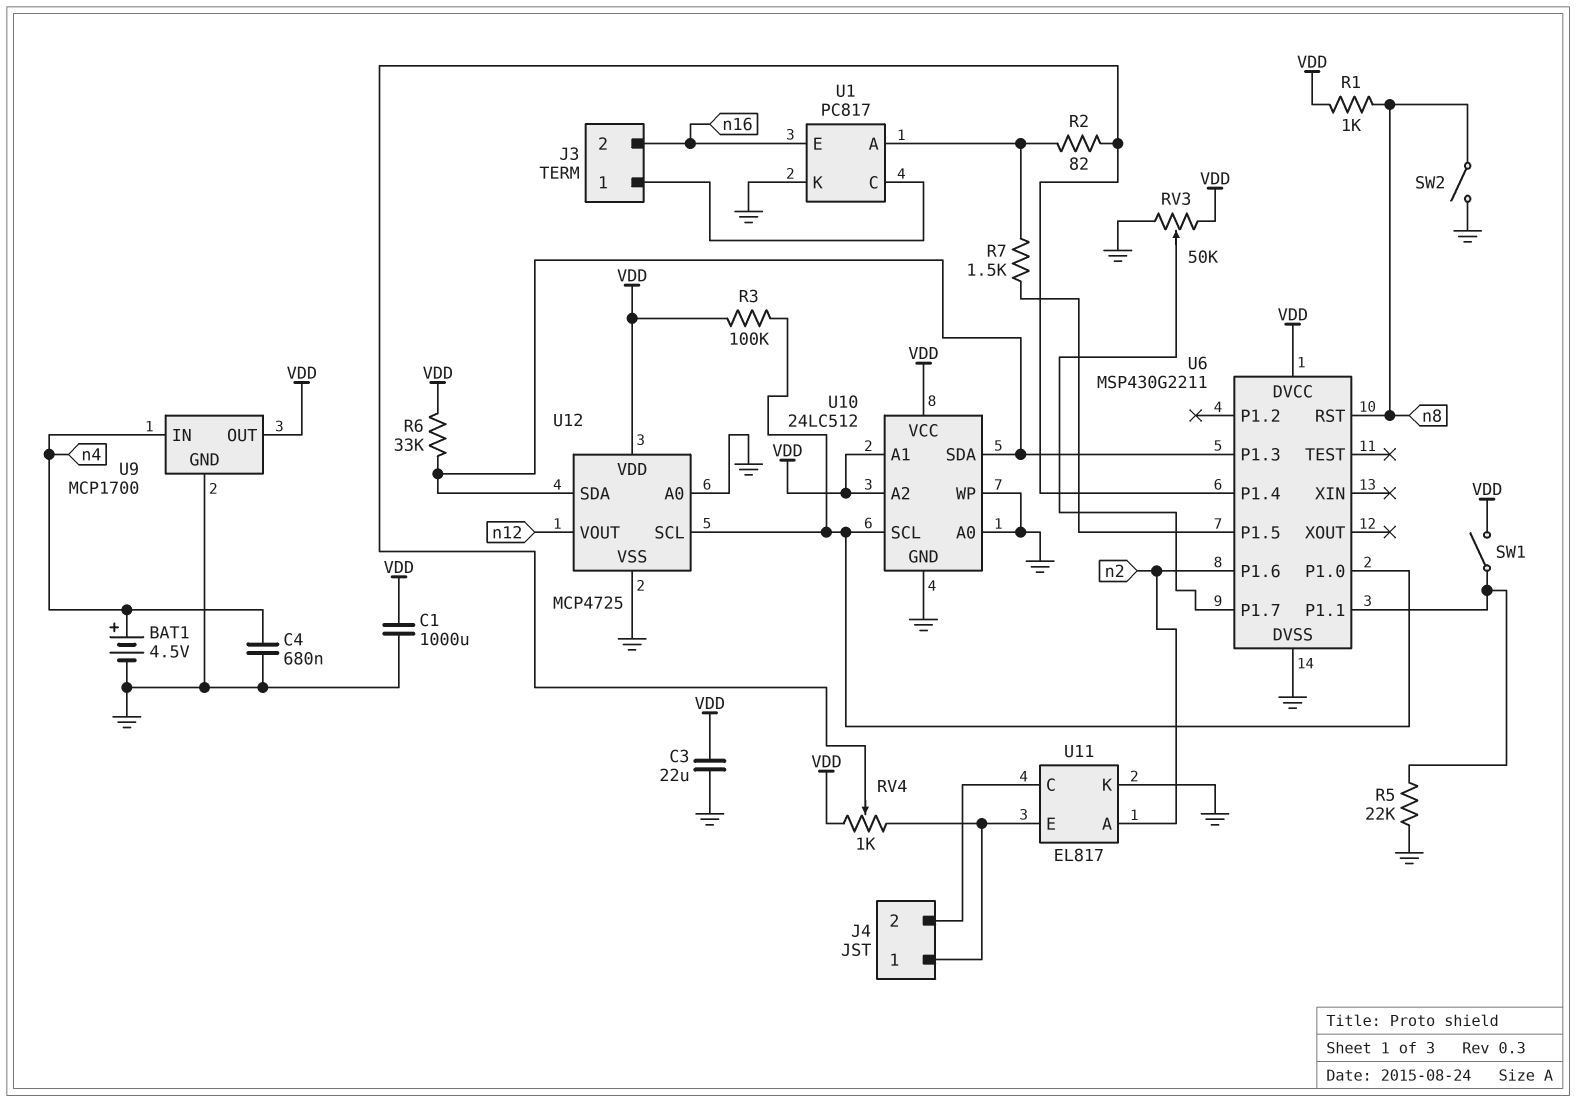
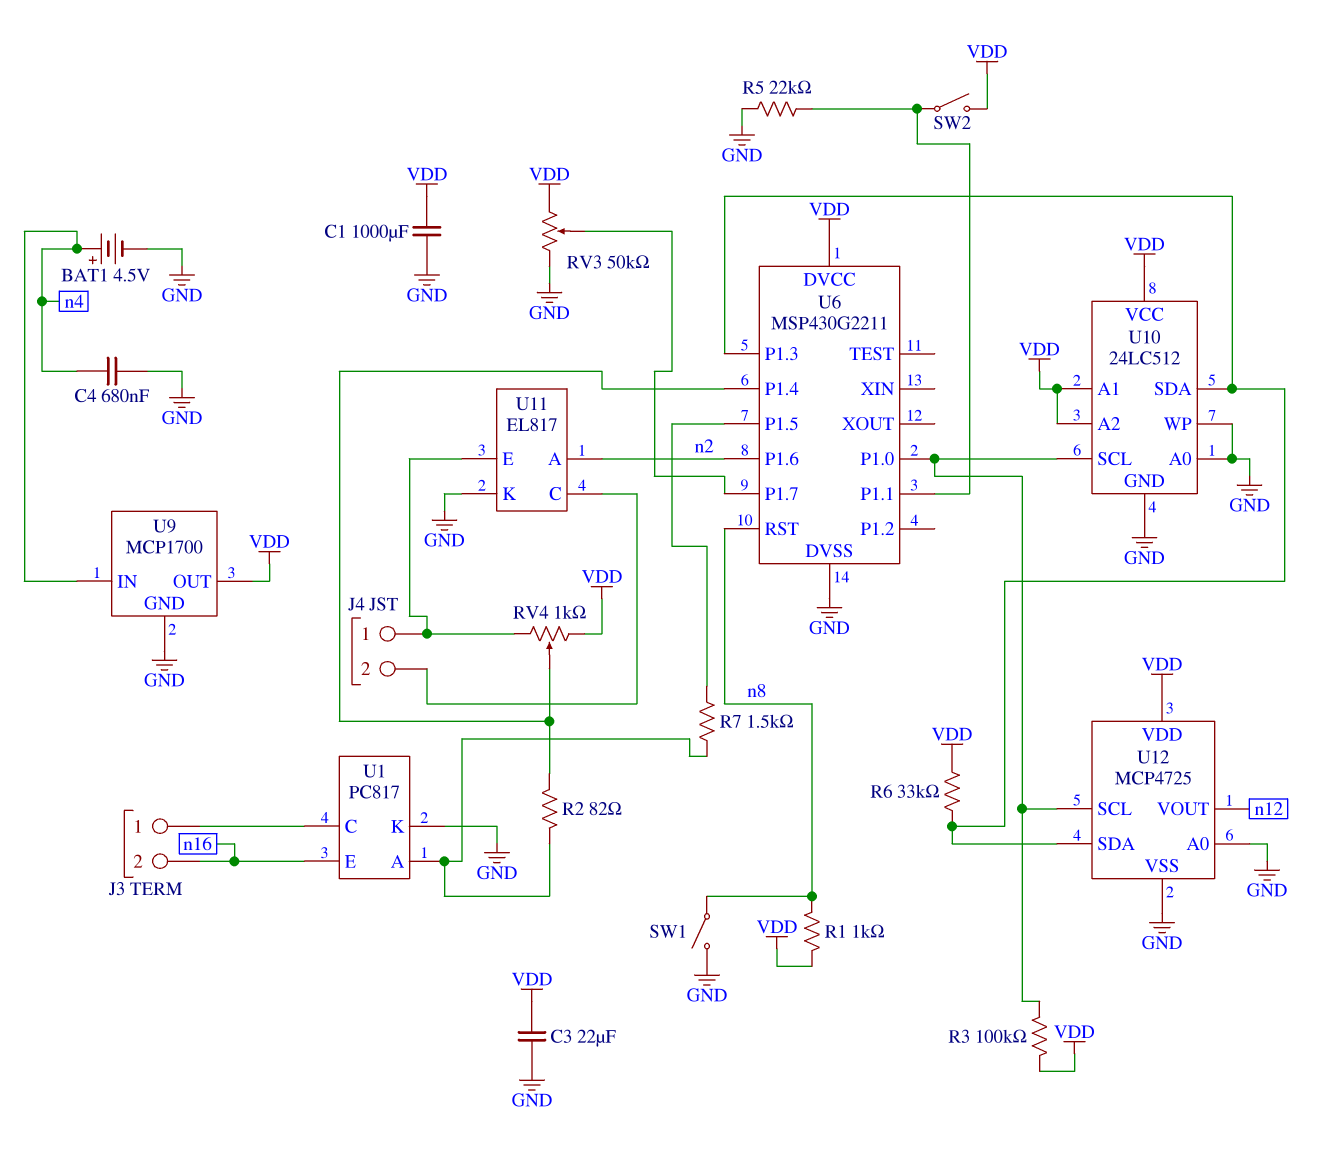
SW1: switch (U6/P1.1, VDD) -> switch (GND, n8)
SW2: switch (GND, n8) -> switch (U6/P1.1, VDD)

